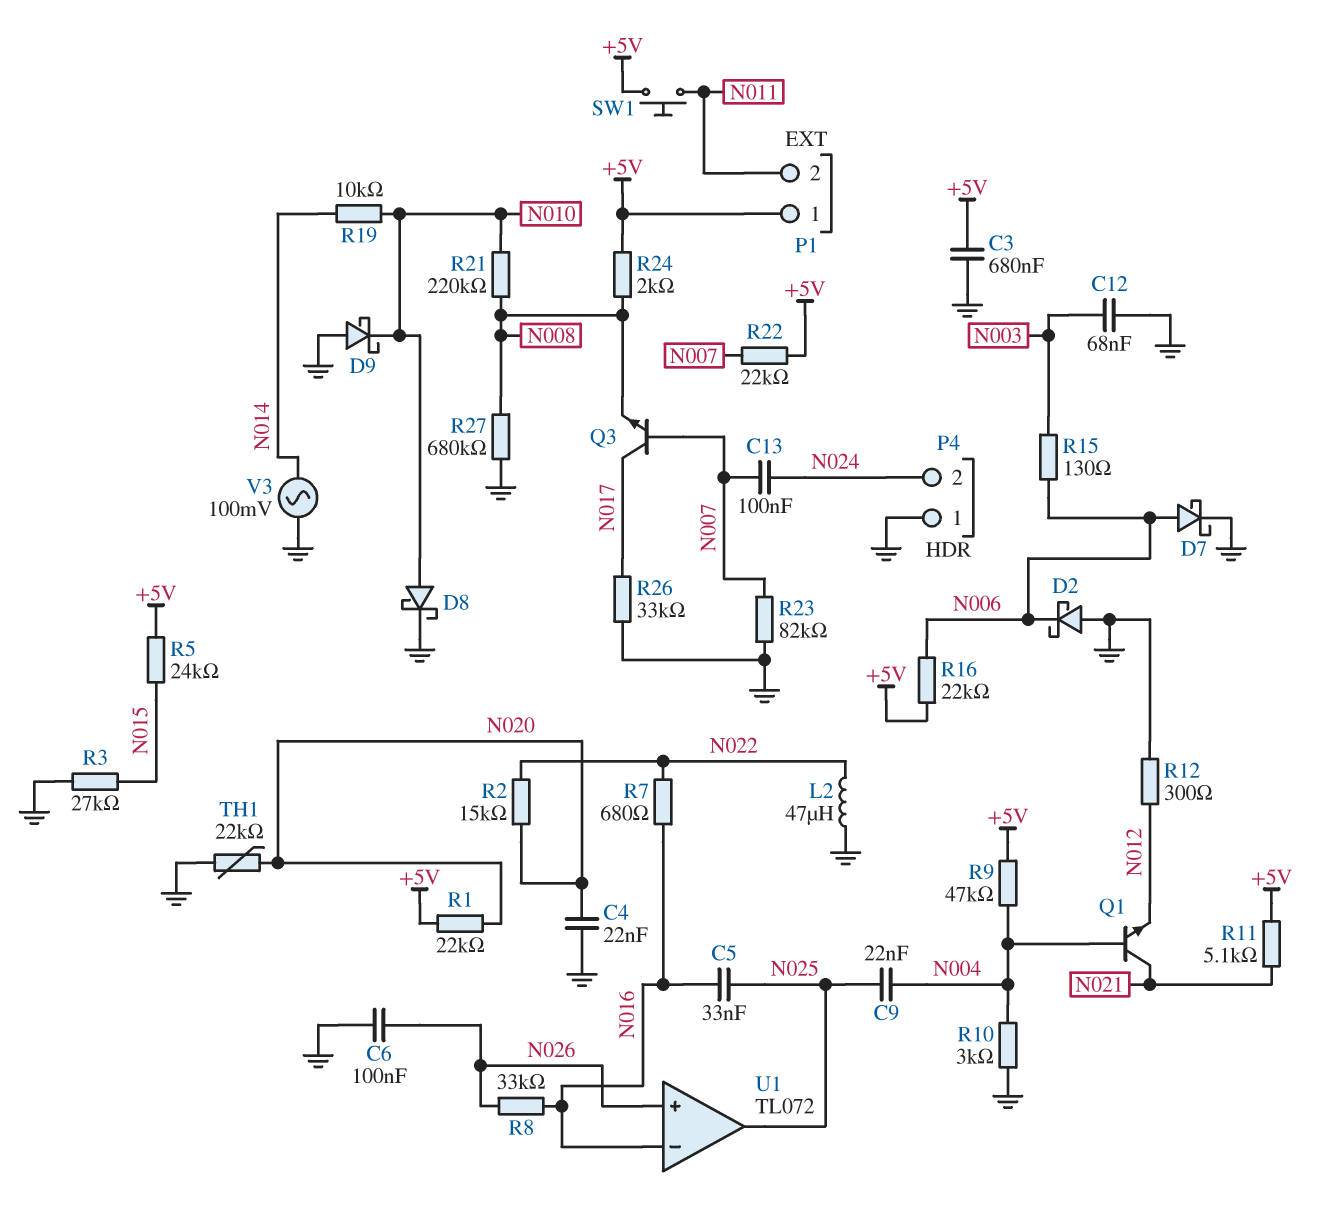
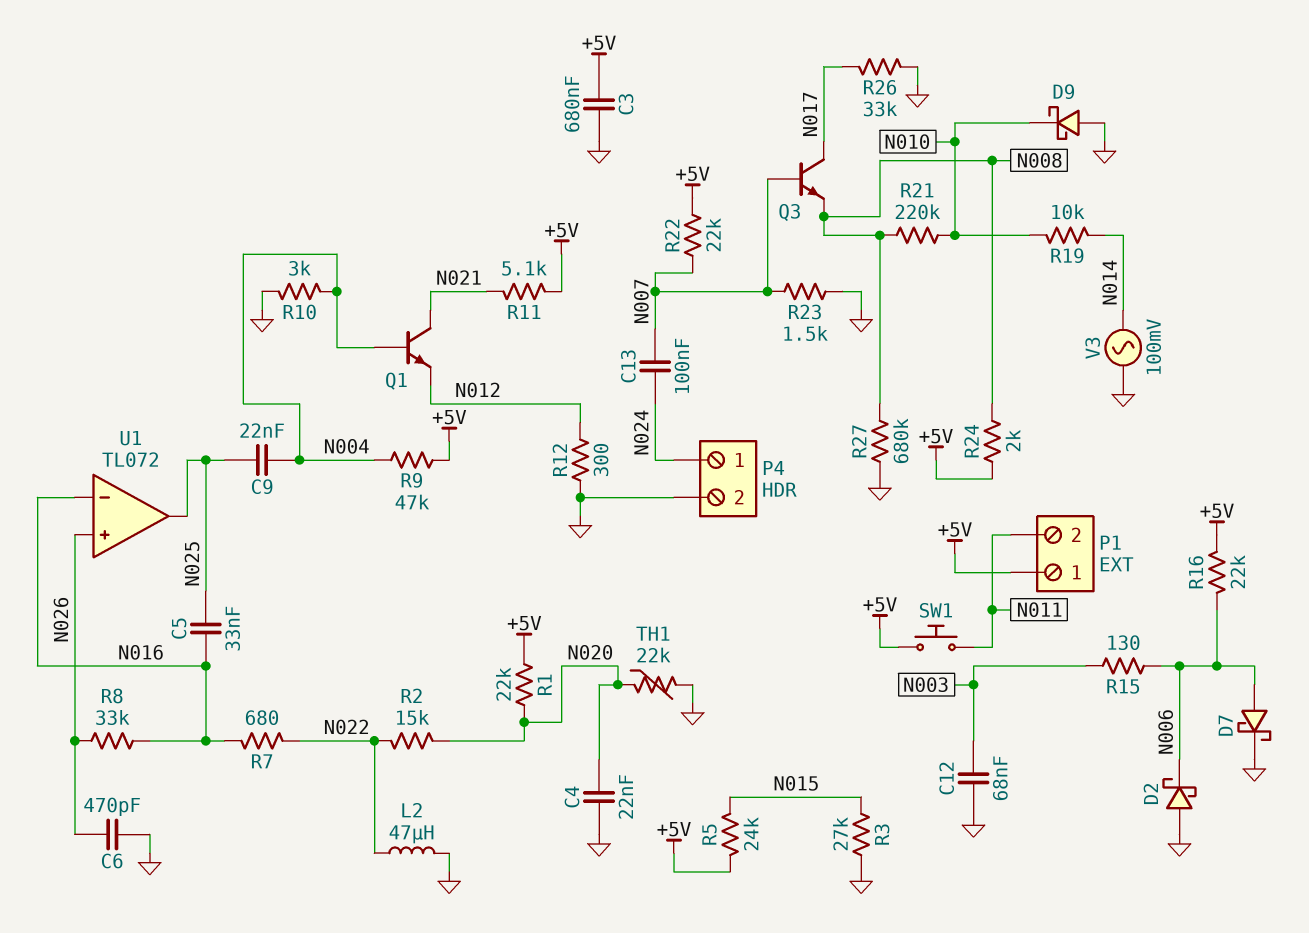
C6: 100nF (GND, N026) -> 470pF (GND, N026)
D8: schottky (A N010, K GND) -> none
P4 pin 1: GND -> N024
P4 pin 2: N024 -> GND
R23: 82k (GND, N007) -> 1.5k (GND, N007)

